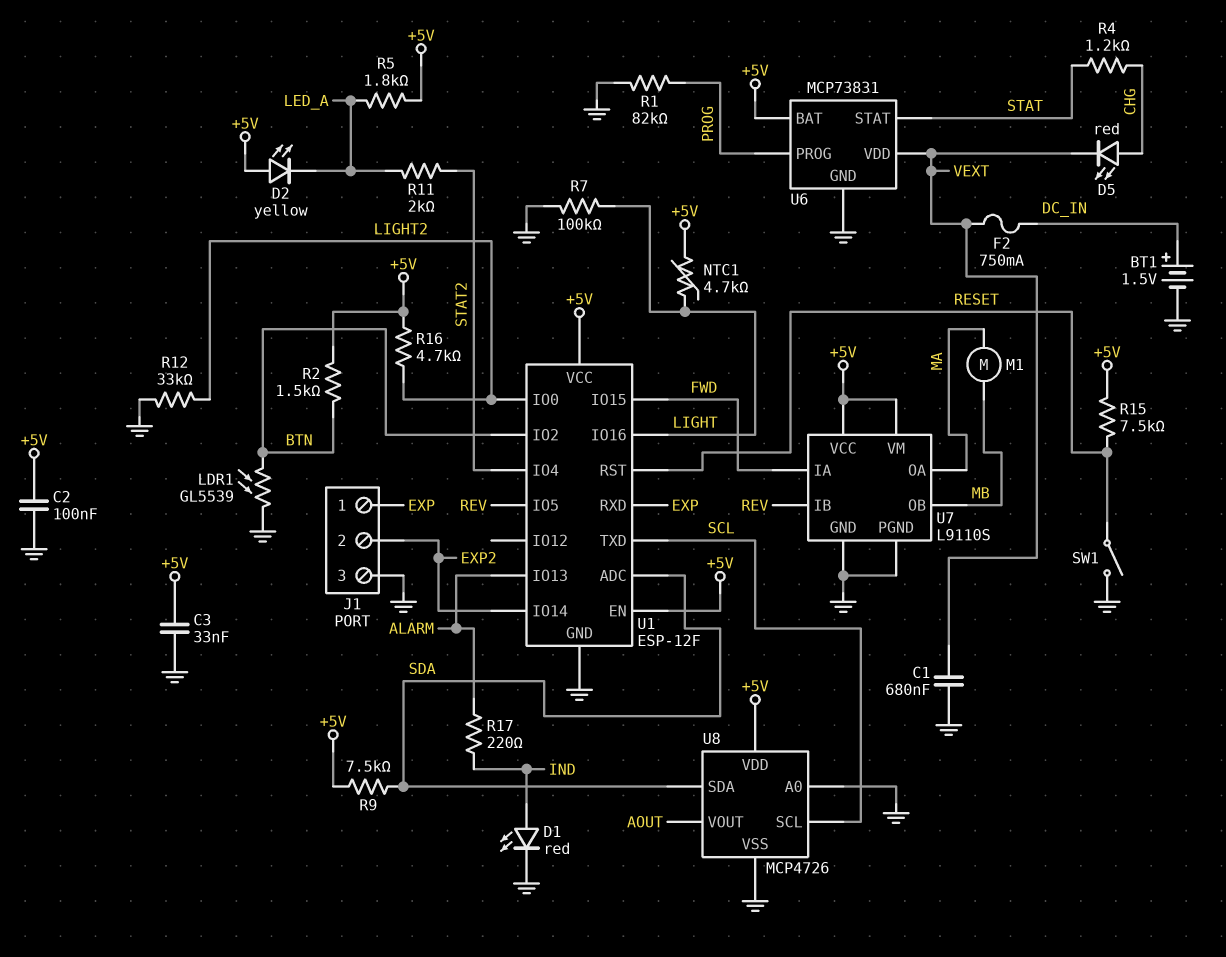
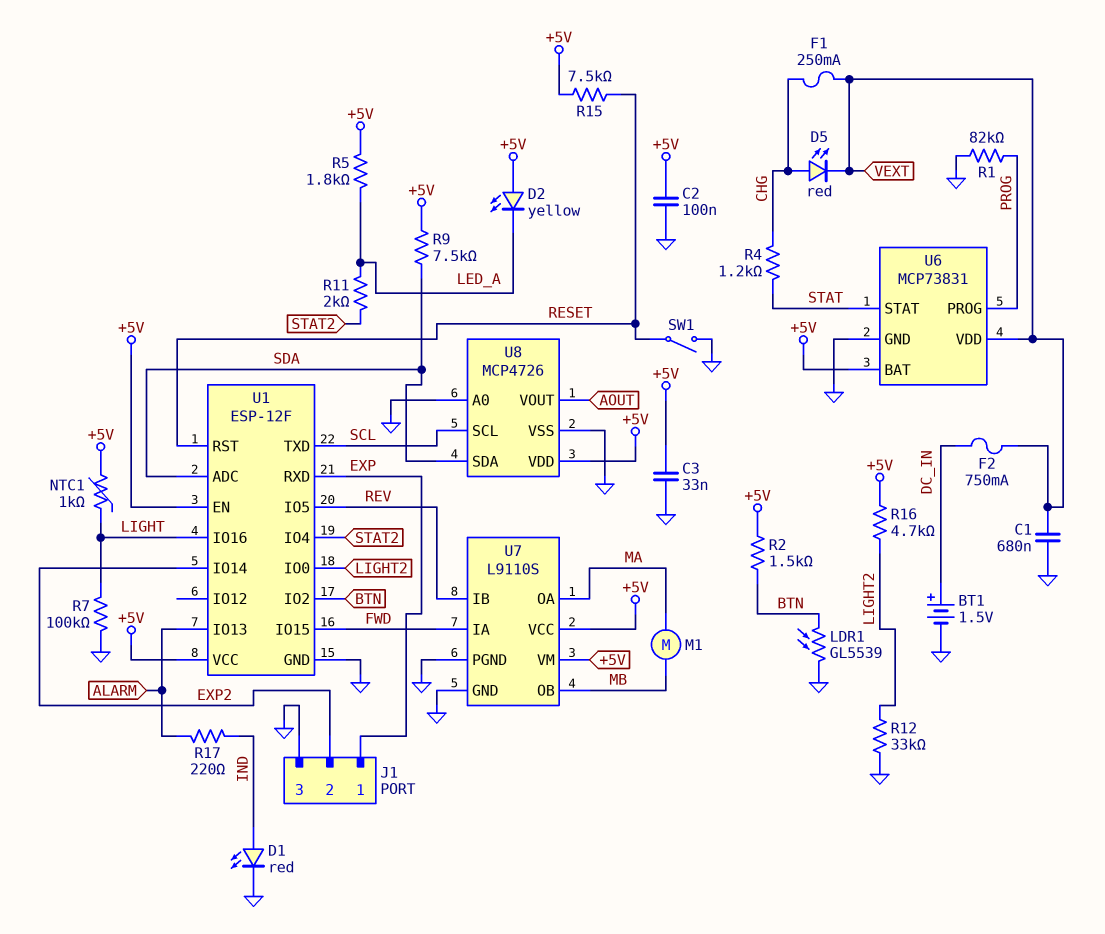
F1: none -> 250mA (CHG, VEXT)
NTC1: 4.7k (+5V, LIGHT) -> 1k (+5V, LIGHT)

